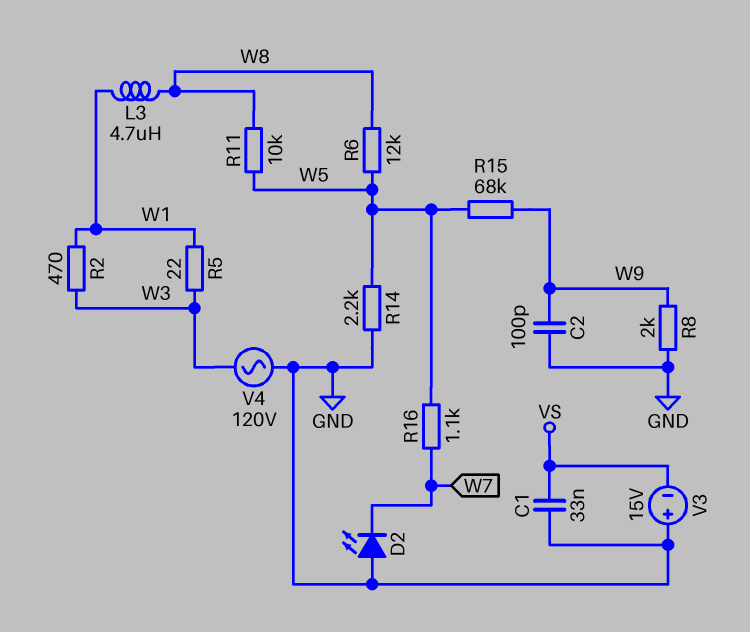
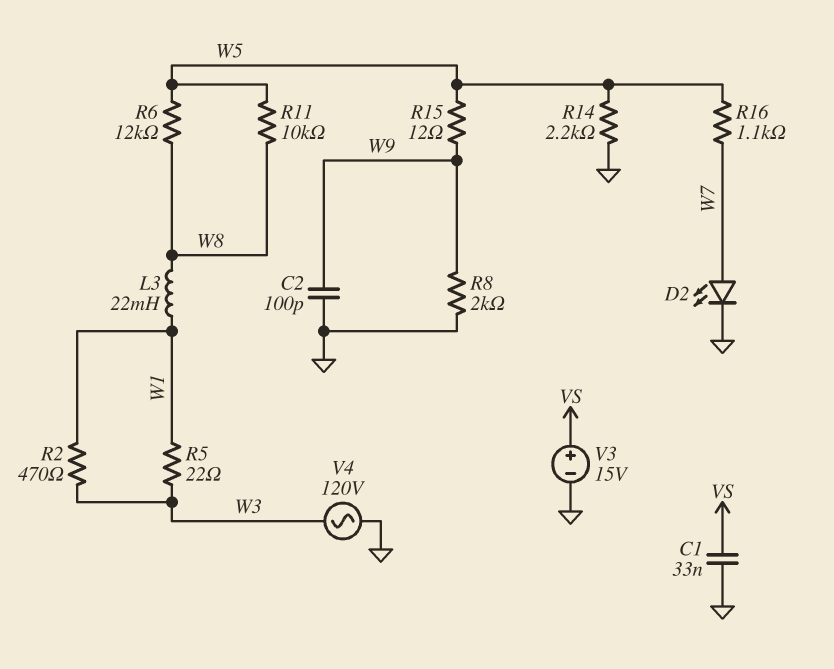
D2: LED (A GND, K W7) -> LED (A W7, K GND)
L3: 4.7uH (W1, W8) -> 22mH (W1, W8)
R15: 68k (W5, W9) -> 12 (W5, W9)
V3: 15V (plus GND, minus VS) -> 15V (plus VS, minus GND)

